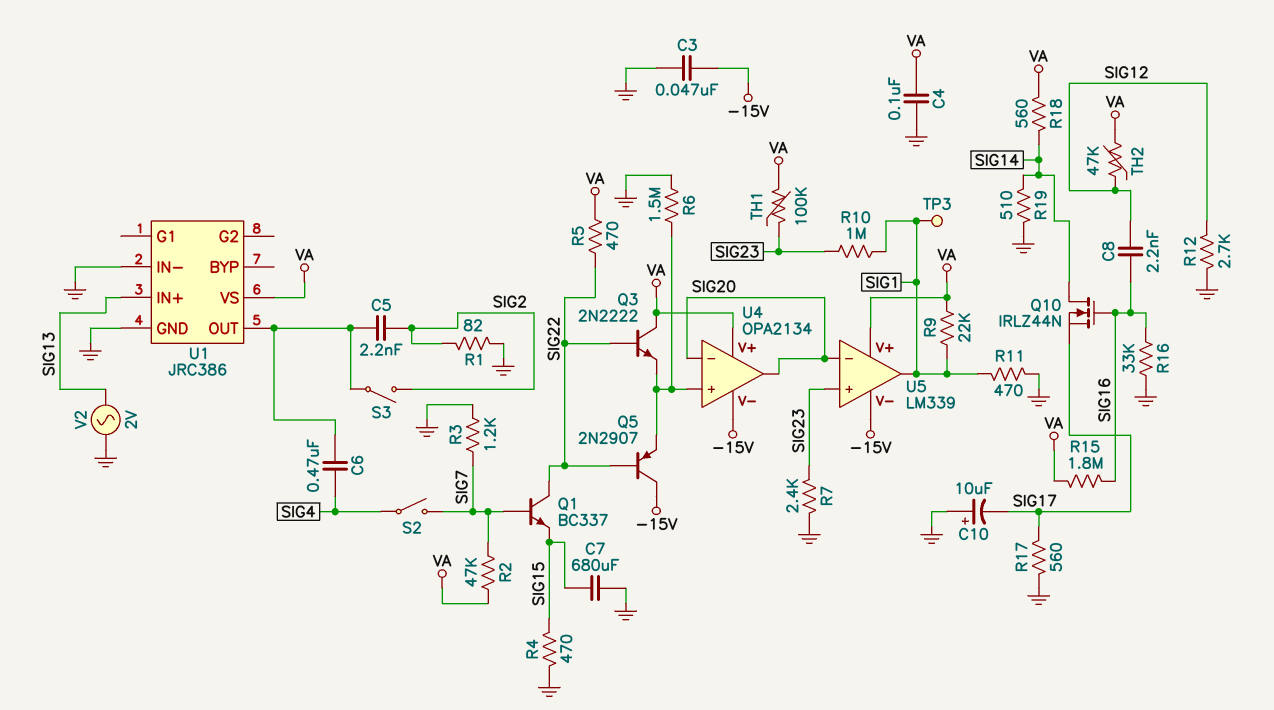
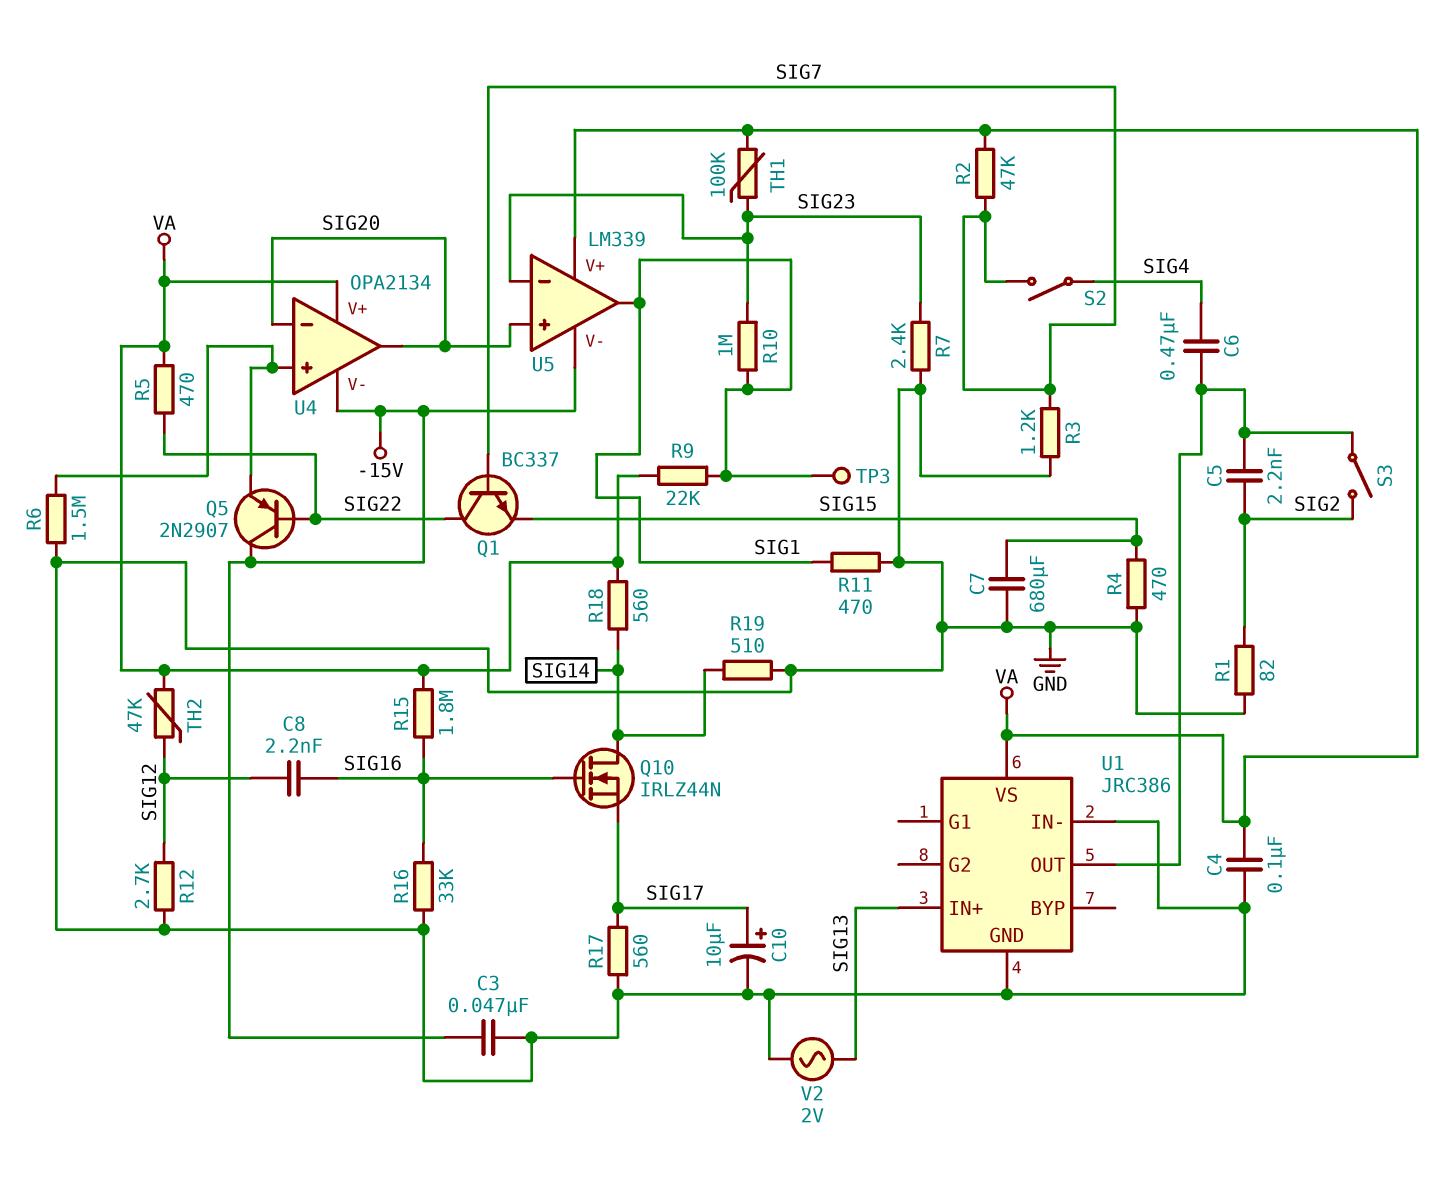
C10: 10uF (plus GND, minus SIG17) -> 10uF (plus SIG17, minus GND)
Q3: NPN 2N2222 (B SIG22, C VA, E U4/in+) -> none
U5 pin in+: SIG23 -> SIG20
U5 pin in-: SIG20 -> SIG23

